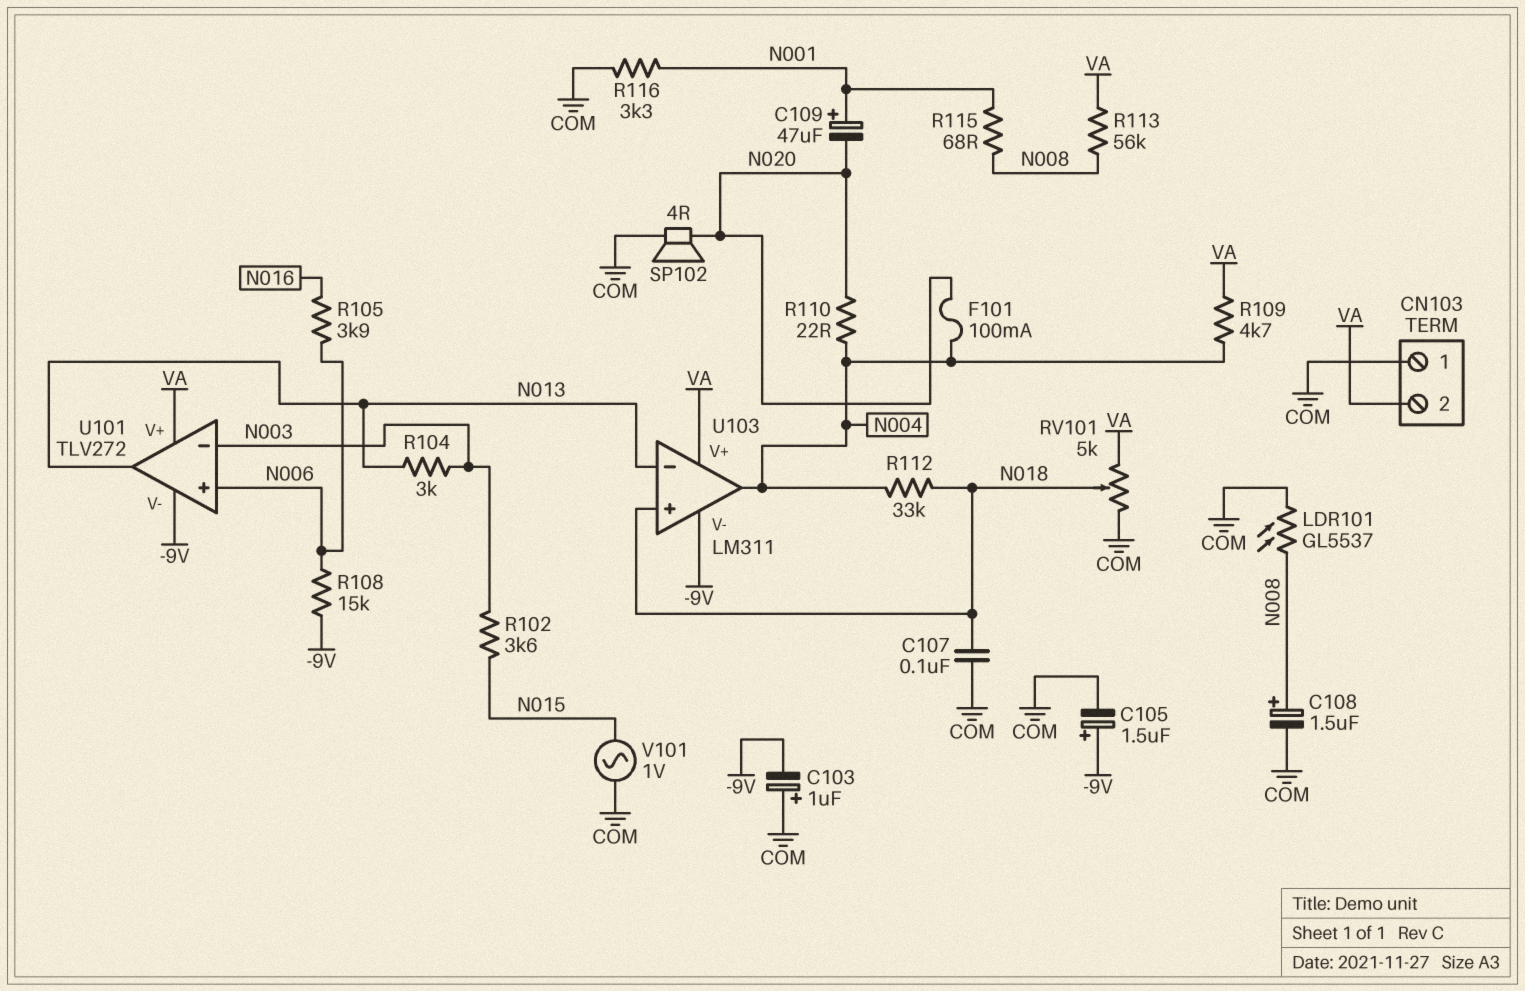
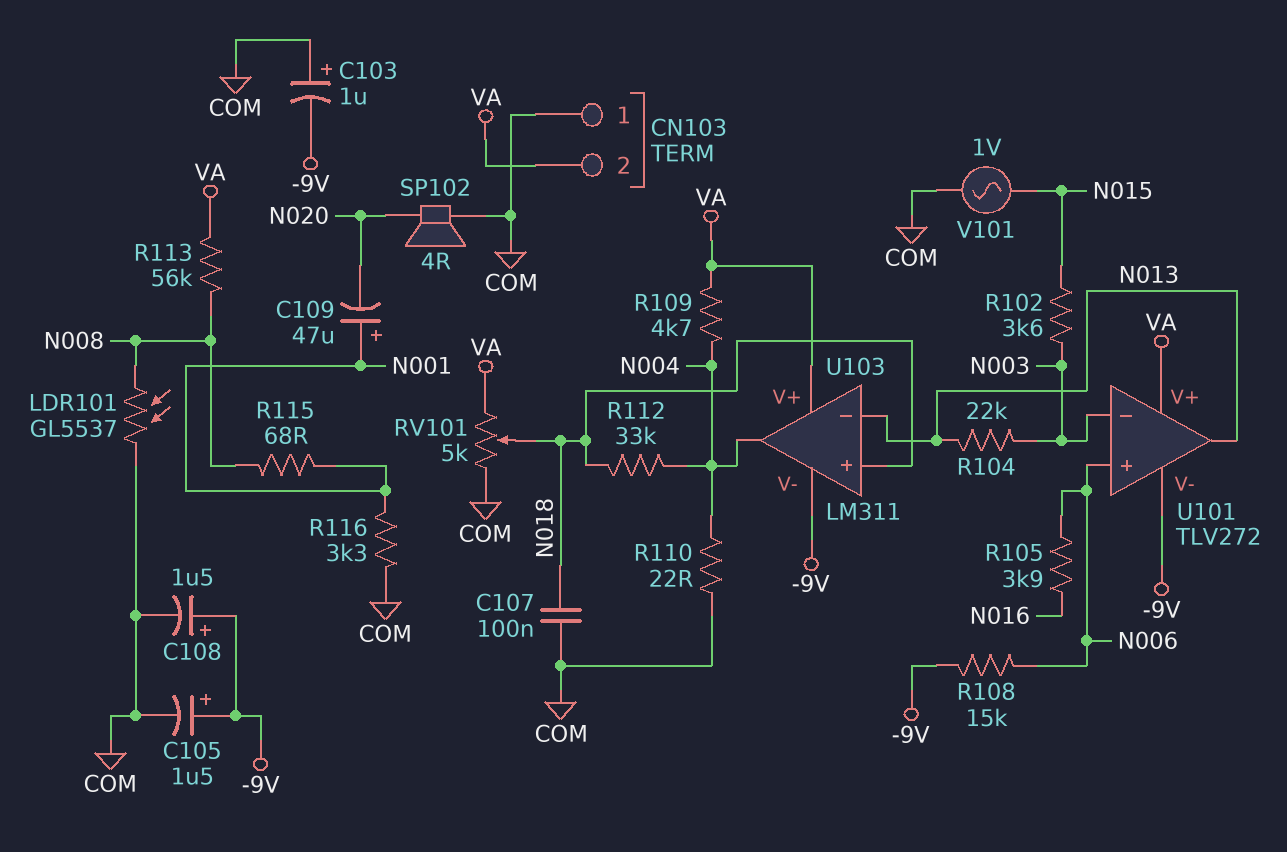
C108: 1.5uF (plus N008, minus COM) -> 1.5uF (plus -9V, minus COM)
F101: 100mA (N004, N020) -> none
R104: 3k (N003, N013) -> 22k (N003, N013)
R110: 22 (N004, N020) -> 22 (COM, N004)

